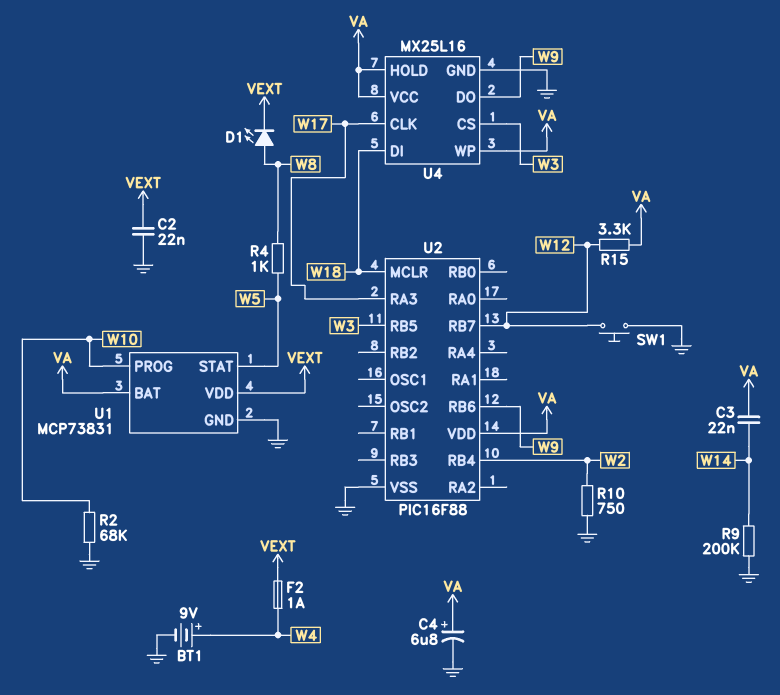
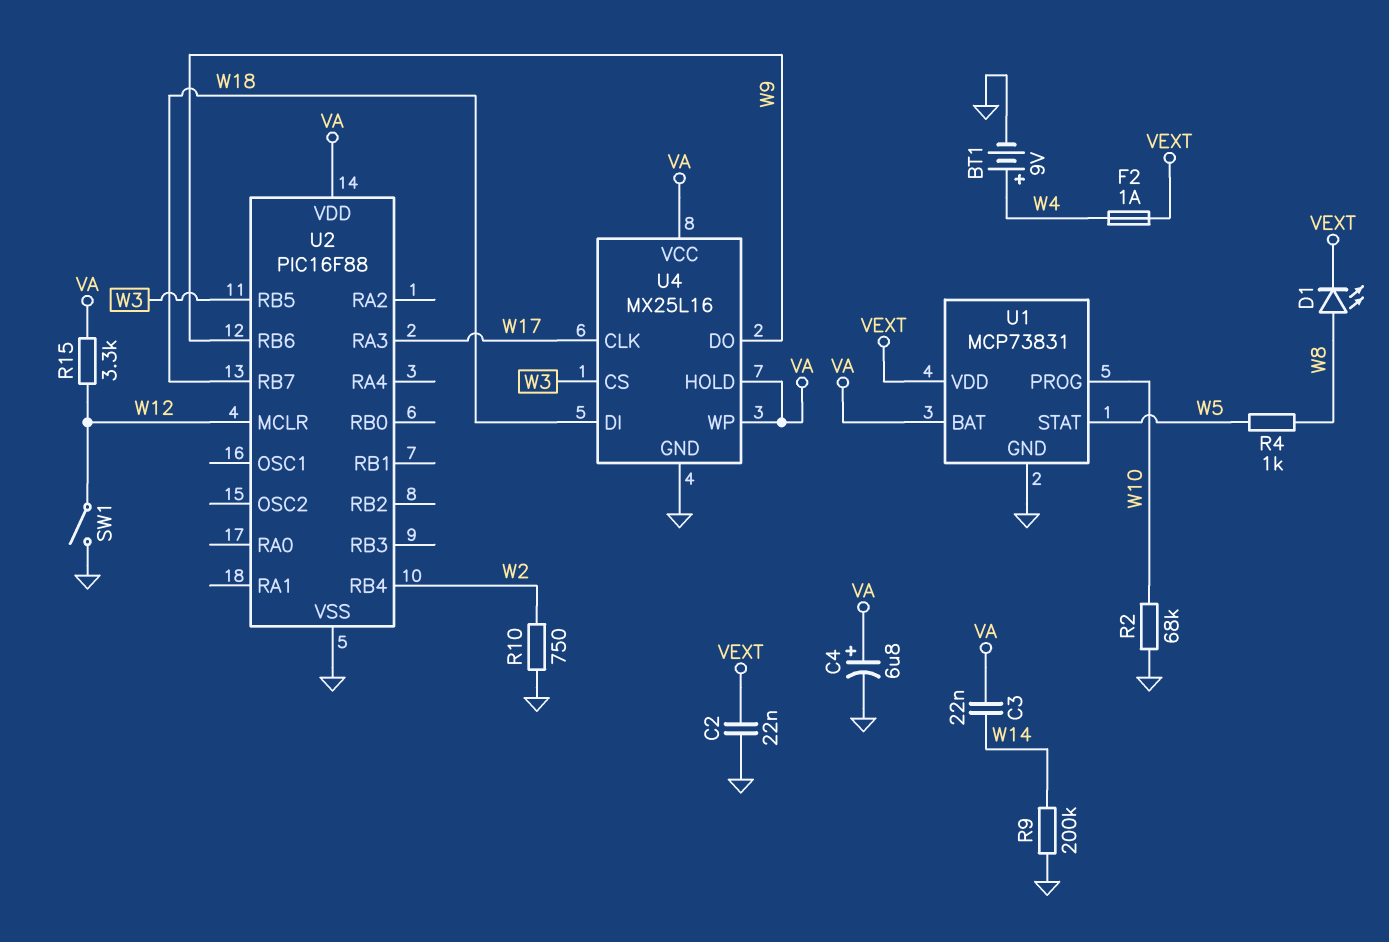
SW1: button (GND, W12) -> switch (GND, W12)
U2 pin MCLR: W18 -> W12
U2 pin RB7: W12 -> W18

